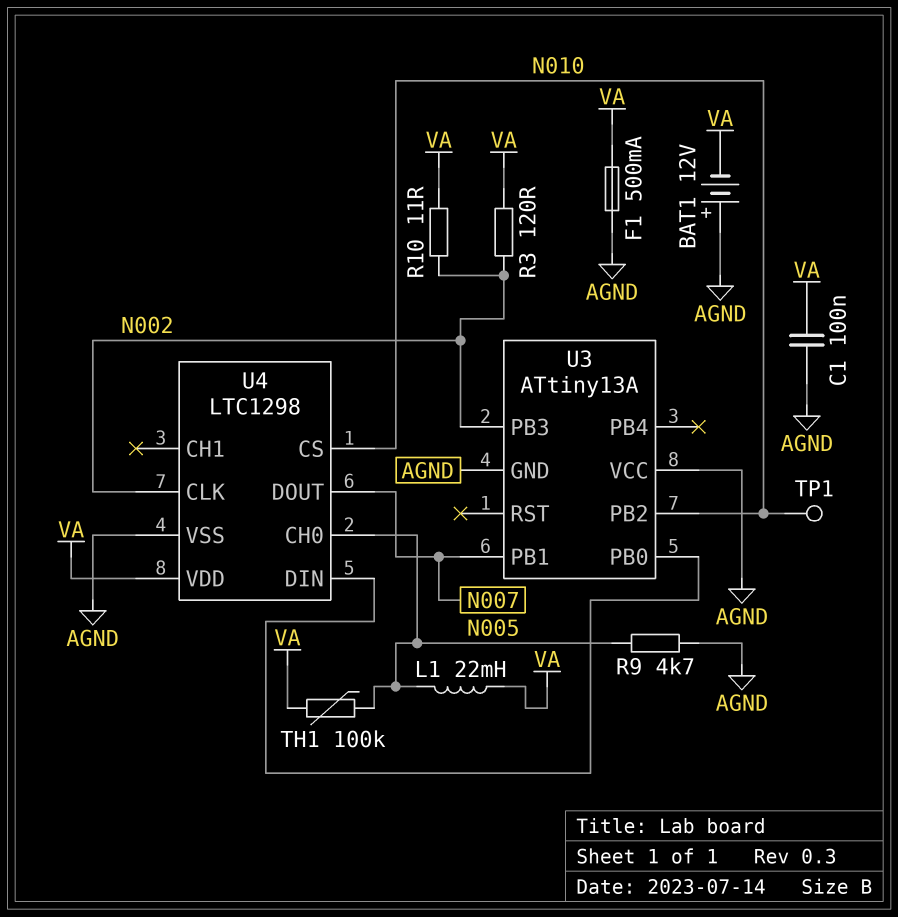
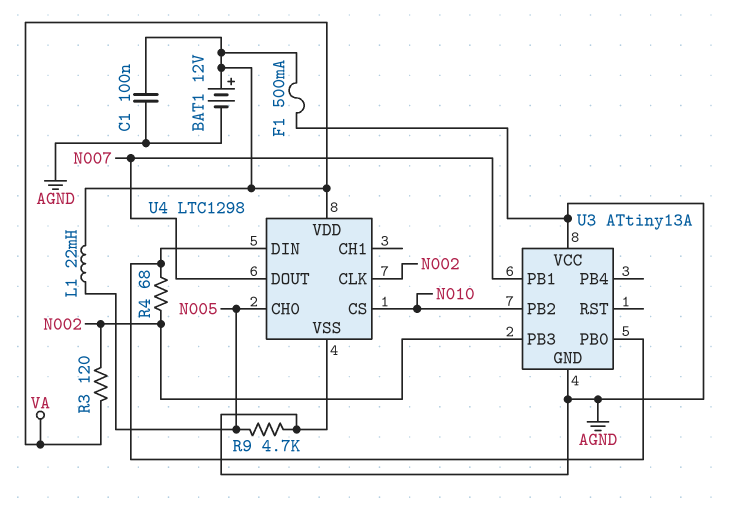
BAT1: 12V (plus AGND, minus VA) -> 12V (plus VA, minus AGND)
R4: none -> 68 (N002, U3/PB0)
R10: 11 (N002, VA) -> none
TH1: 100k (N005, VA) -> none
TP1: test point (N010) -> none

